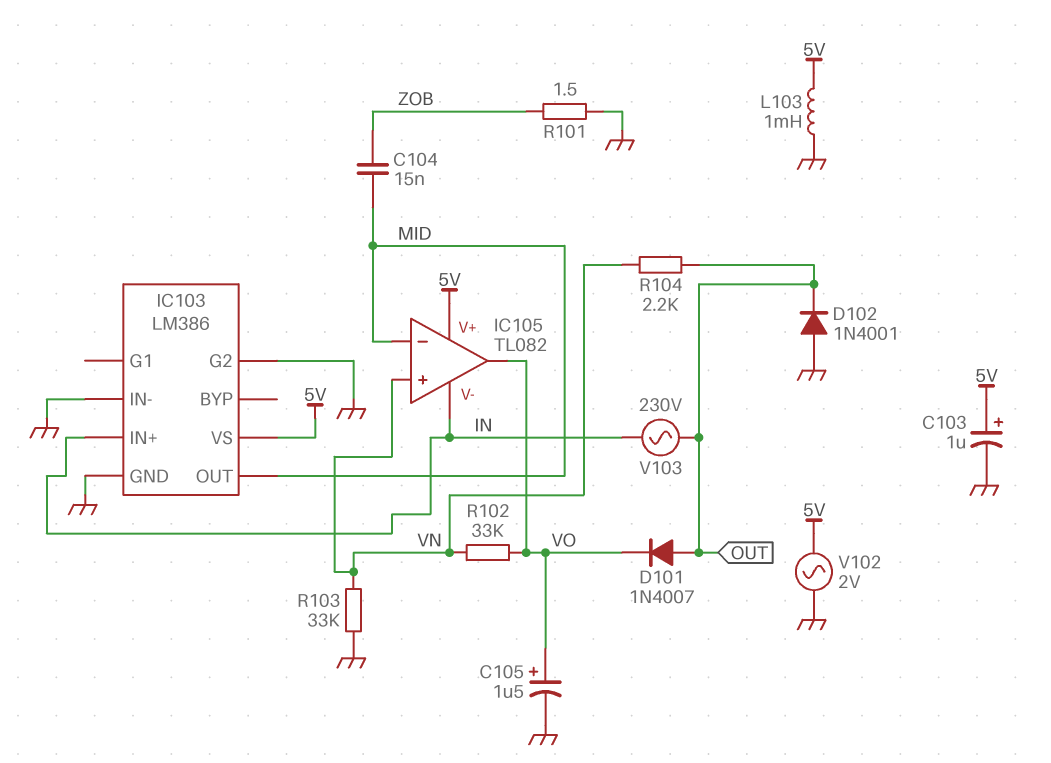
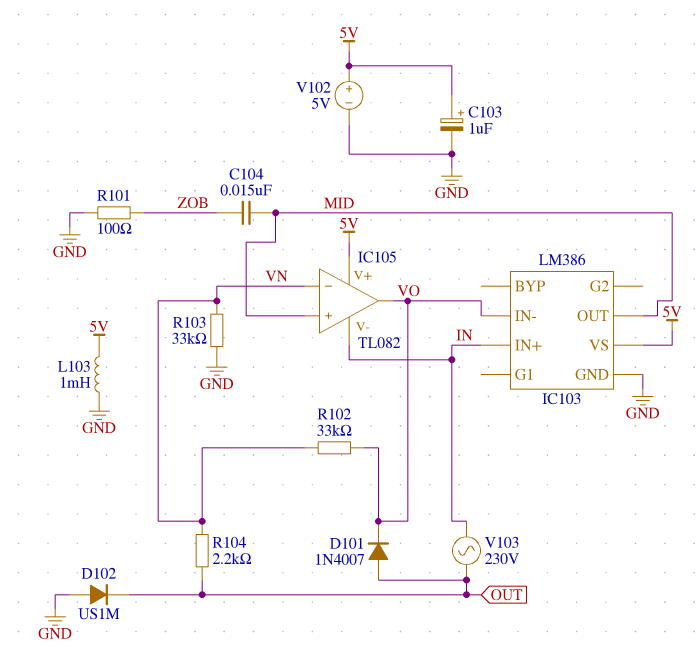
C105: 1.5uF (plus VO, minus GND) -> none
D102: diode 1N4001 (A GND, K OUT) -> diode US1M (A GND, K OUT)
IC103 pin G2: GND -> none
IC103 pin IN-: GND -> VO
IC105 pin in+: VN -> MID
IC105 pin in-: MID -> VN
R101: 1.5 (GND, ZOB) -> 100 (GND, ZOB)
V102: AC 2V (5V, GND) -> 5V (plus 5V, minus GND)

